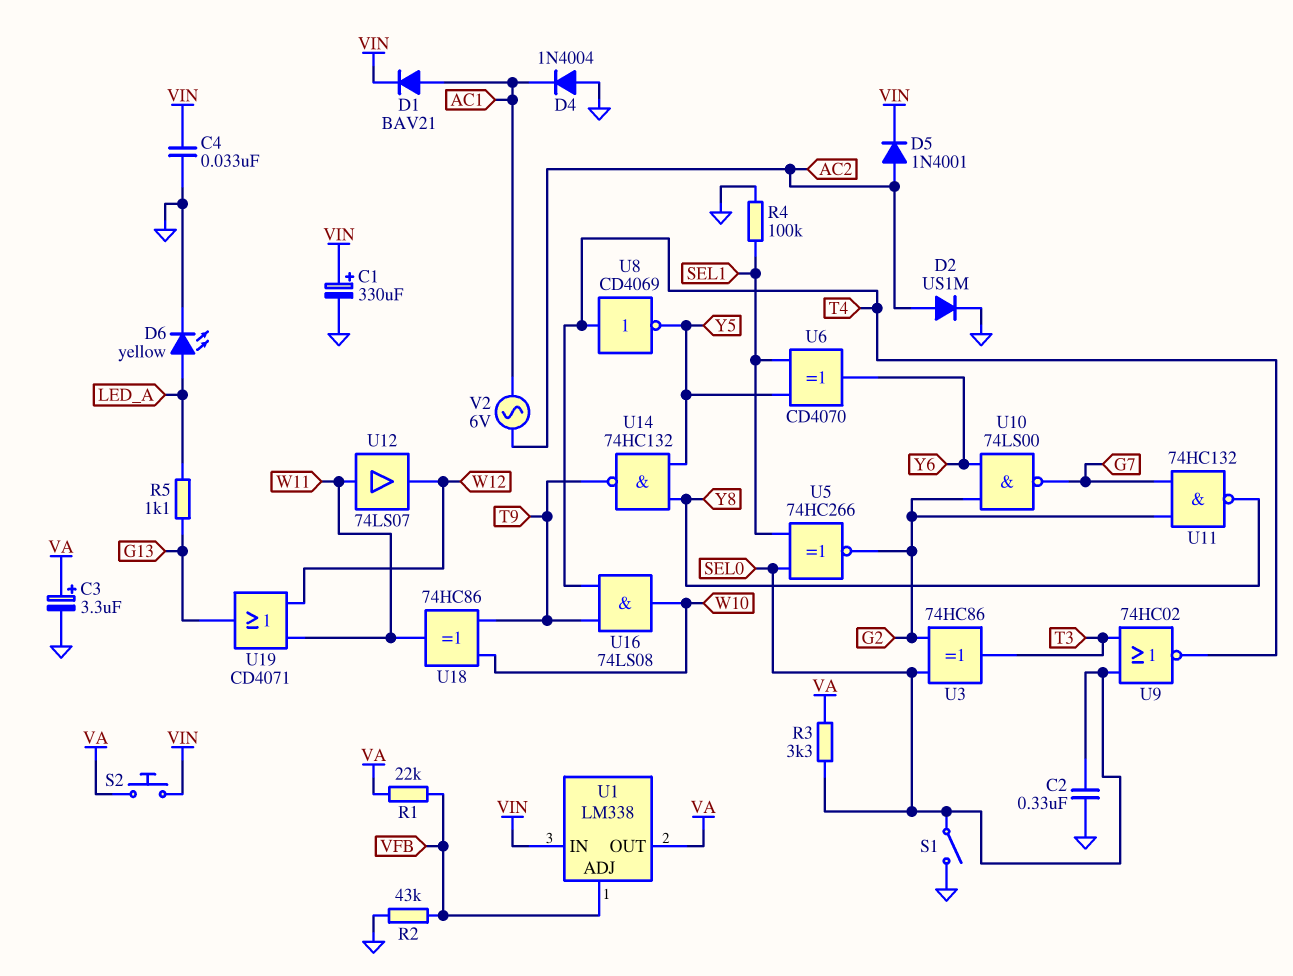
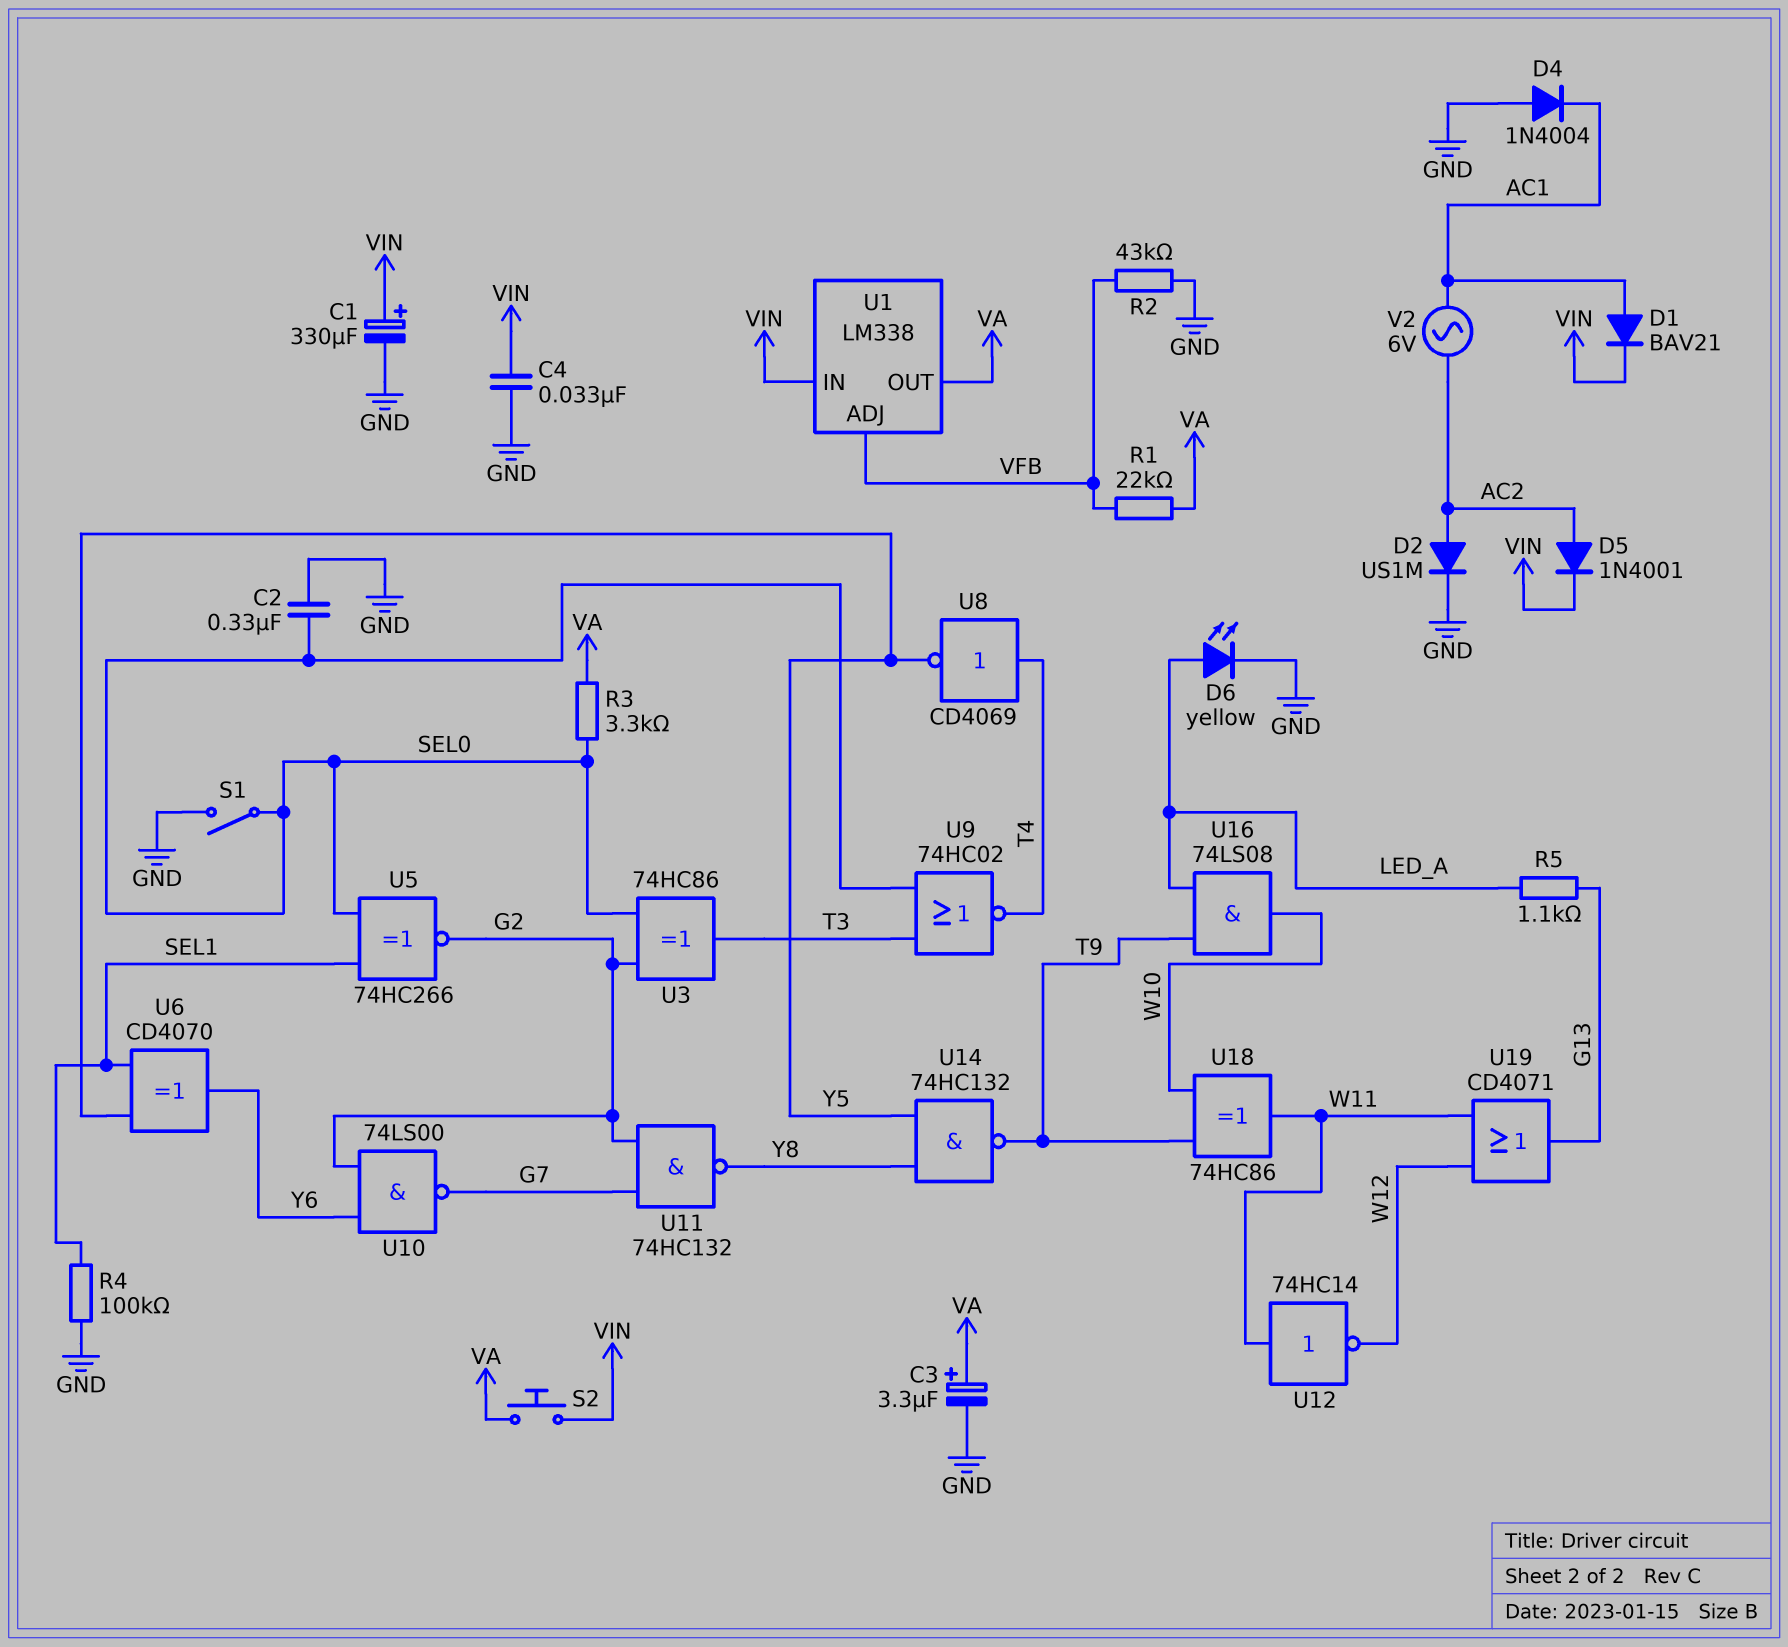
U12: buffer 74LS07 (in W11, out W12) -> NOT 74HC14 (in W11, out W12)
U16: AND 74LS08 (in T4, in T9, out W10) -> AND 74LS08 (in LED_A, in T9, out W10)

